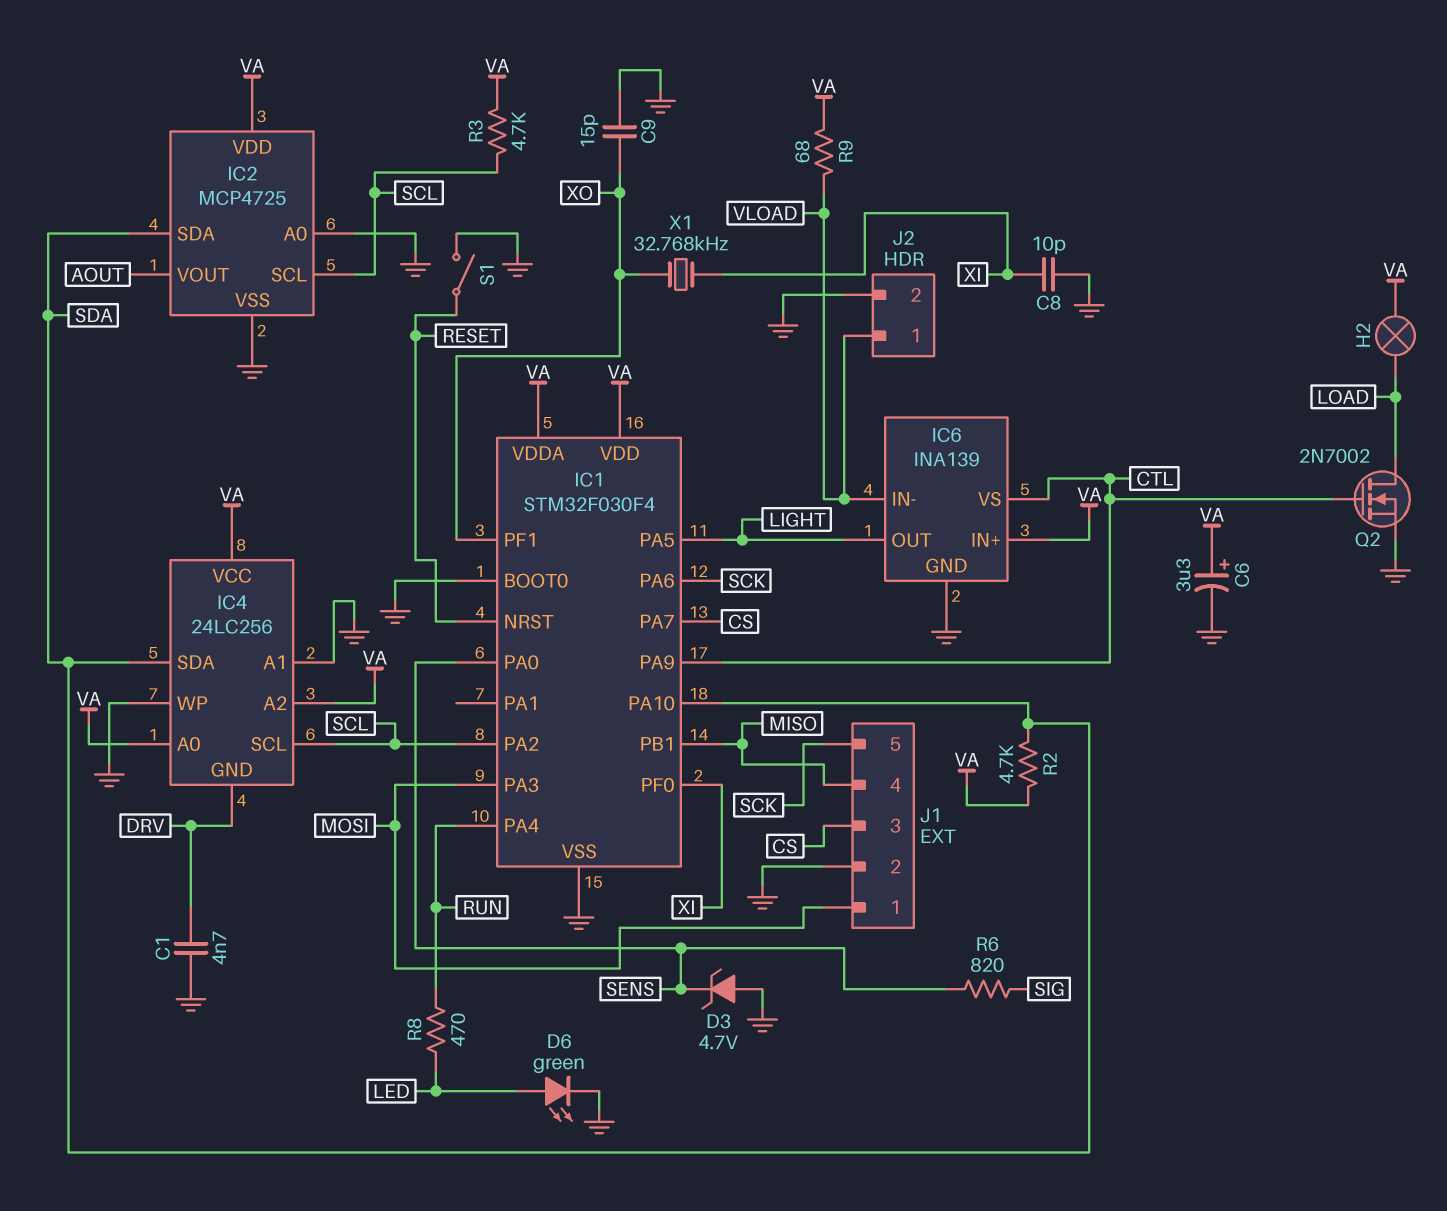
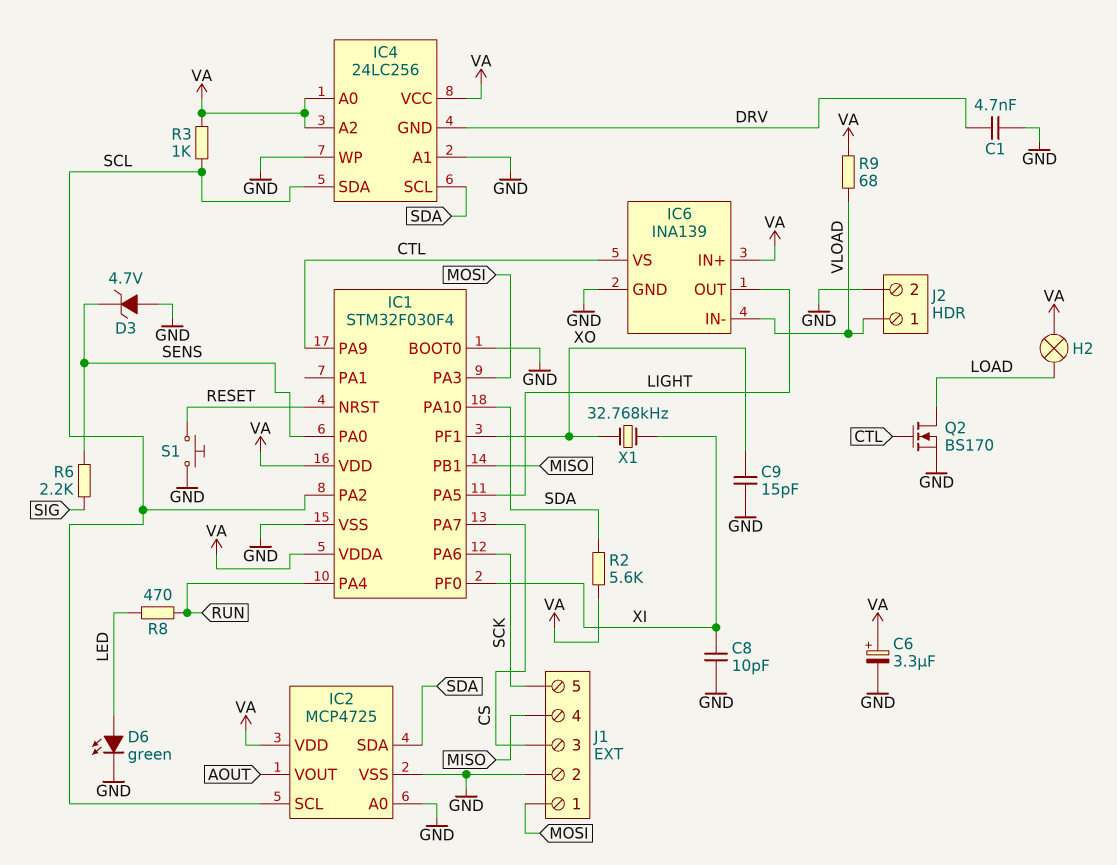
IC4 pin SCL: SCL -> SDA
IC4 pin SDA: SDA -> SCL
Q2: NMOS 2N7002 (G CTL, D LOAD, S GND) -> NMOS BS170 (G CTL, D LOAD, S GND)
R2: 4.7k (SDA, VA) -> 5.6k (SDA, VA)
R3: 4.7k (SCL, VA) -> 1k (SCL, VA)
R6: 820 (SENS, SIG) -> 2.2k (SENS, SIG)
S1: switch (GND, RESET) -> button (GND, RESET)

